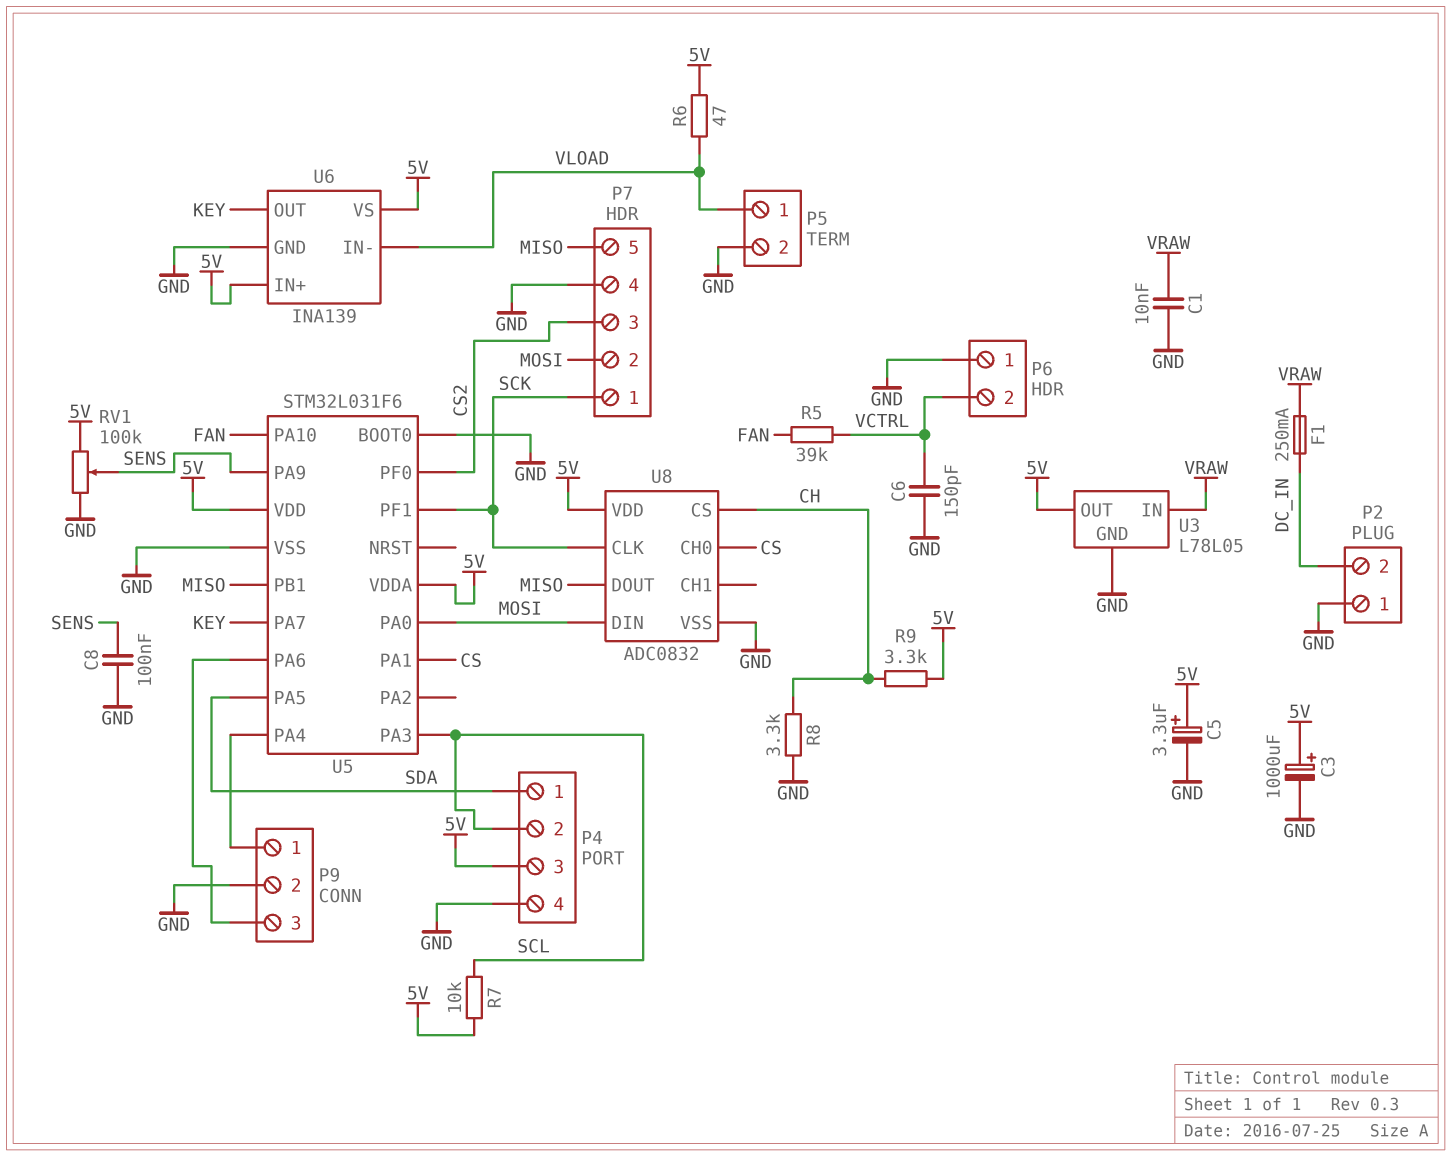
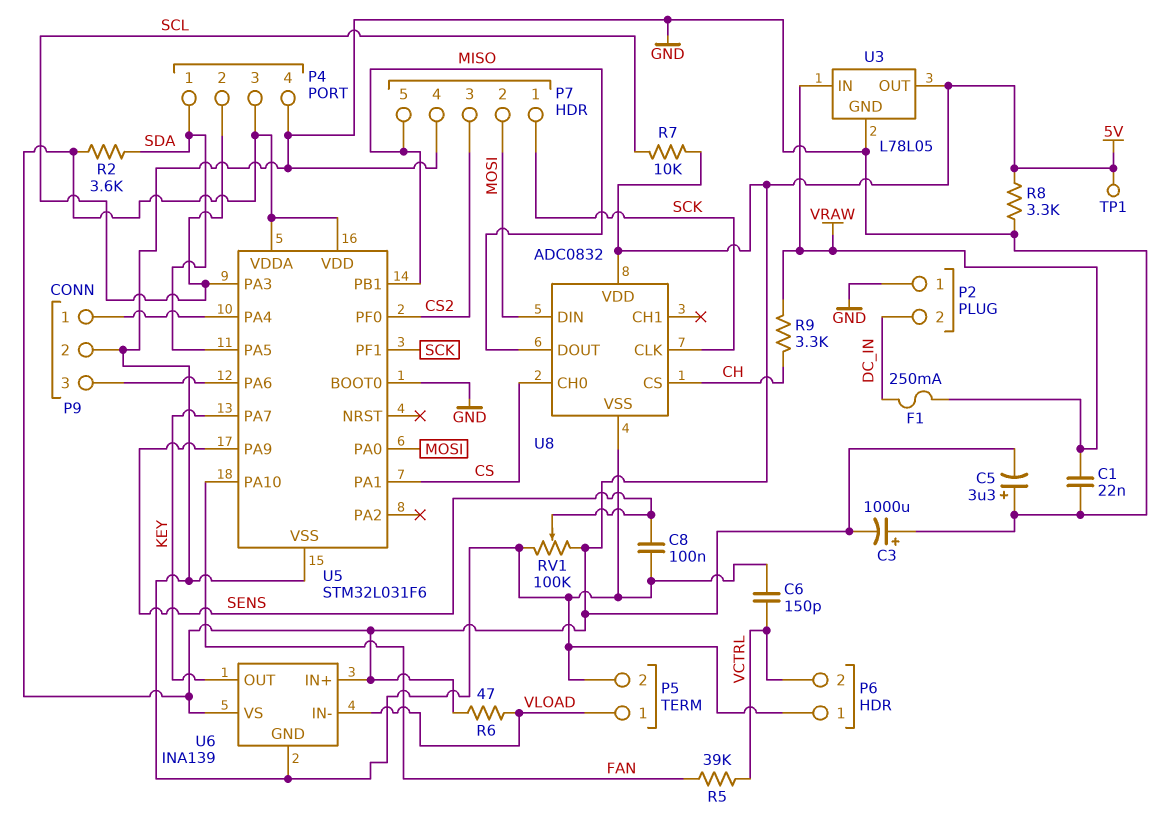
C1: 10nF (GND, VRAW) -> 22nF (GND, VRAW)
C3: 1000uF (plus 5V, minus GND) -> 1000uF (plus GND, minus 5V)
C5: 3.3uF (plus 5V, minus GND) -> 3.3uF (plus GND, minus 5V)
R2: none -> 3.6k (5V, SDA)
R8: 3.3k (CH, GND) -> 3.3k (5V, GND)
R9: 3.3k (5V, CH) -> 3.3k (CH, VRAW)
TP1: none -> test point (5V)

